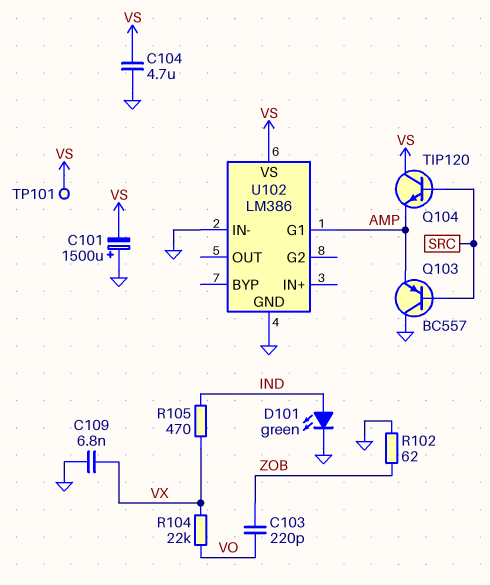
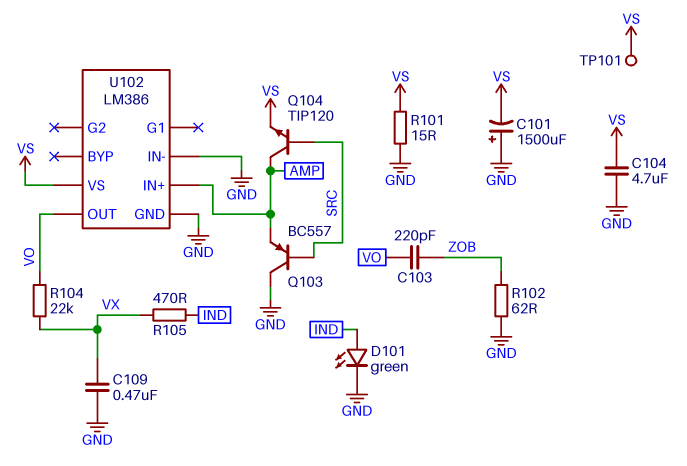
C109: 6.8nF (GND, VX) -> 470nF (GND, VX)
Q104: NPN TIP120 (B SRC, C VS, E AMP) -> NPN TIP120 (B SRC, C AMP, E VS)
R101: none -> 15 (GND, VS)
U102 pin G1: AMP -> none
U102 pin IN+: none -> AMP
U102 pin OUT: none -> VO

